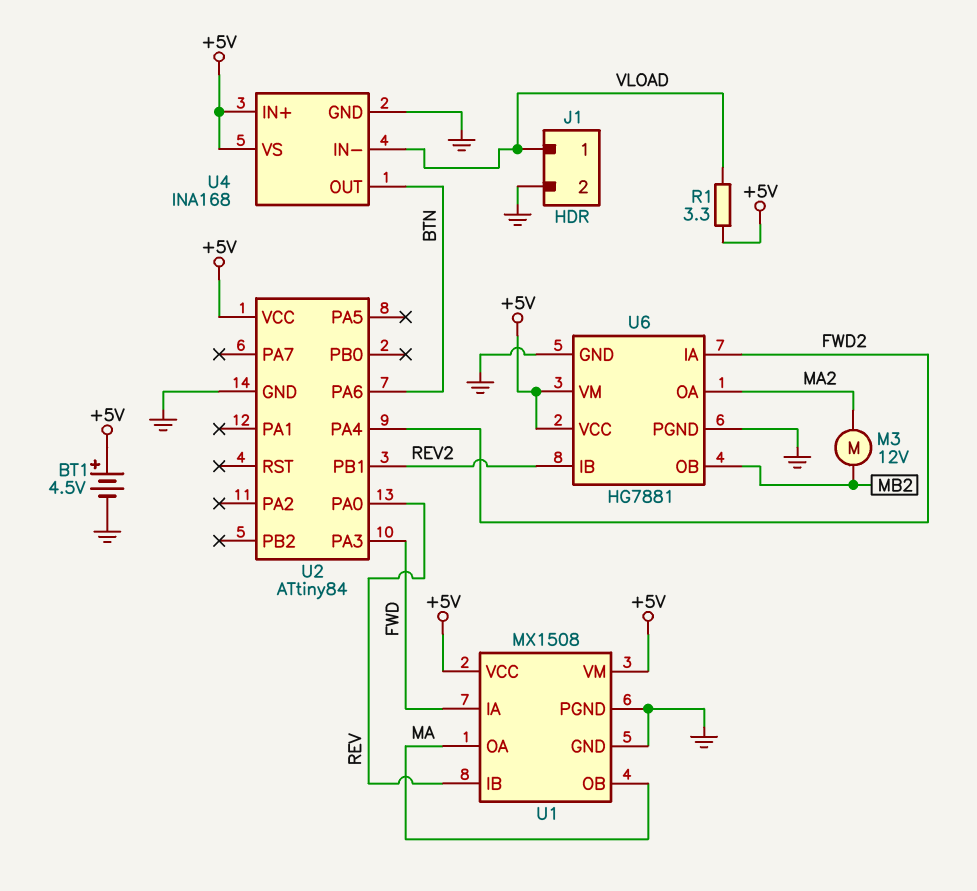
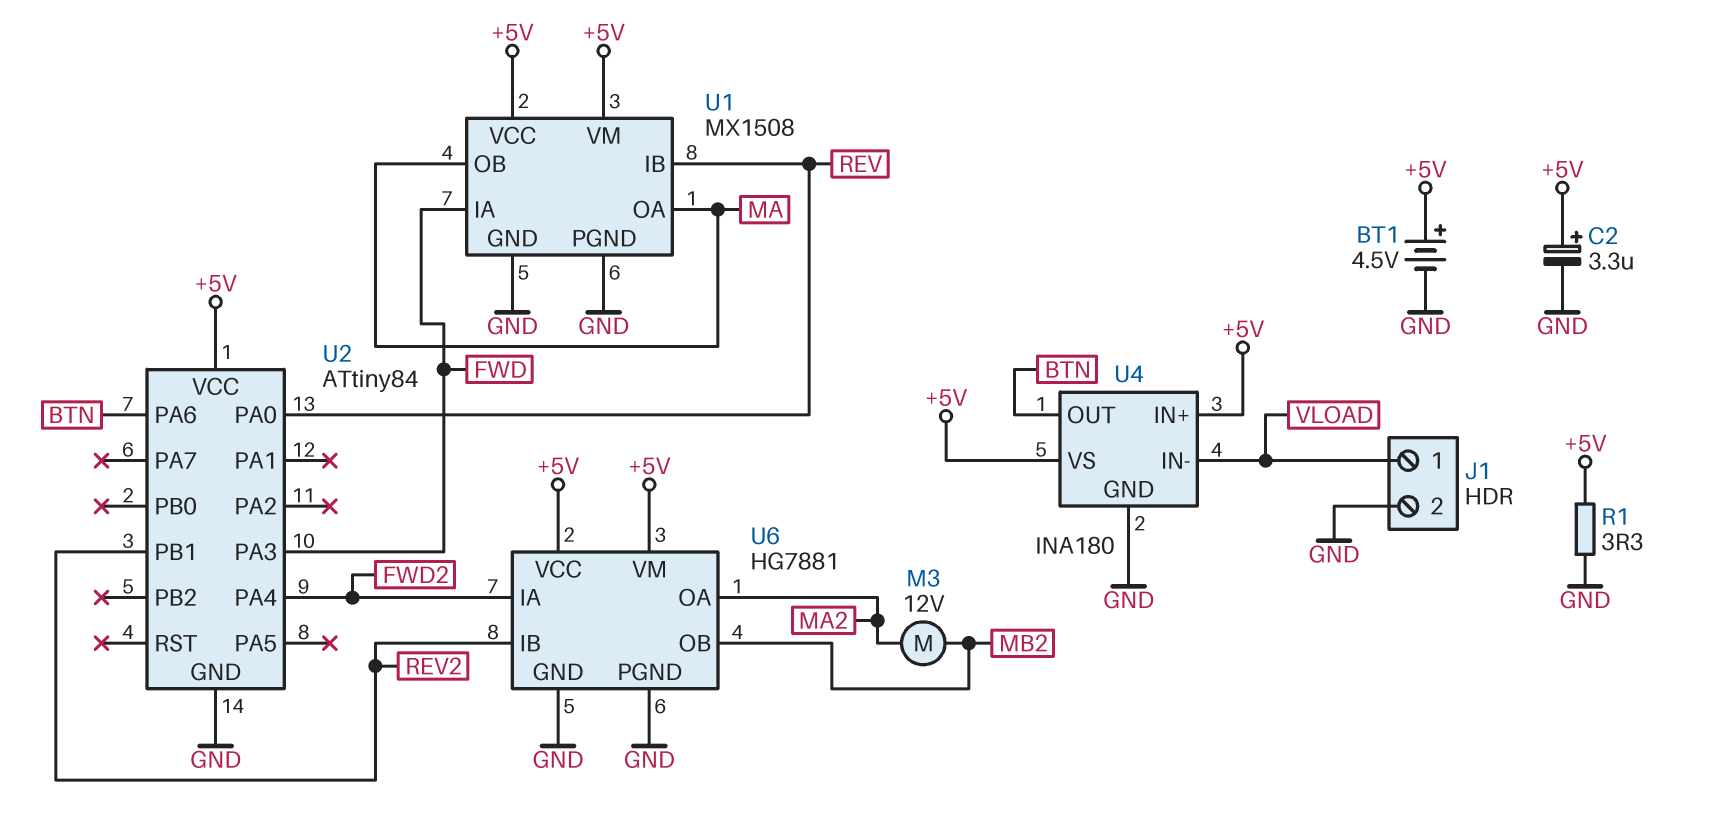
C2: none -> 3.3uF (plus +5V, minus GND)
R1: 3.3 (+5V, VLOAD) -> 3.3 (+5V, GND)
U4: INA168 -> INA180

